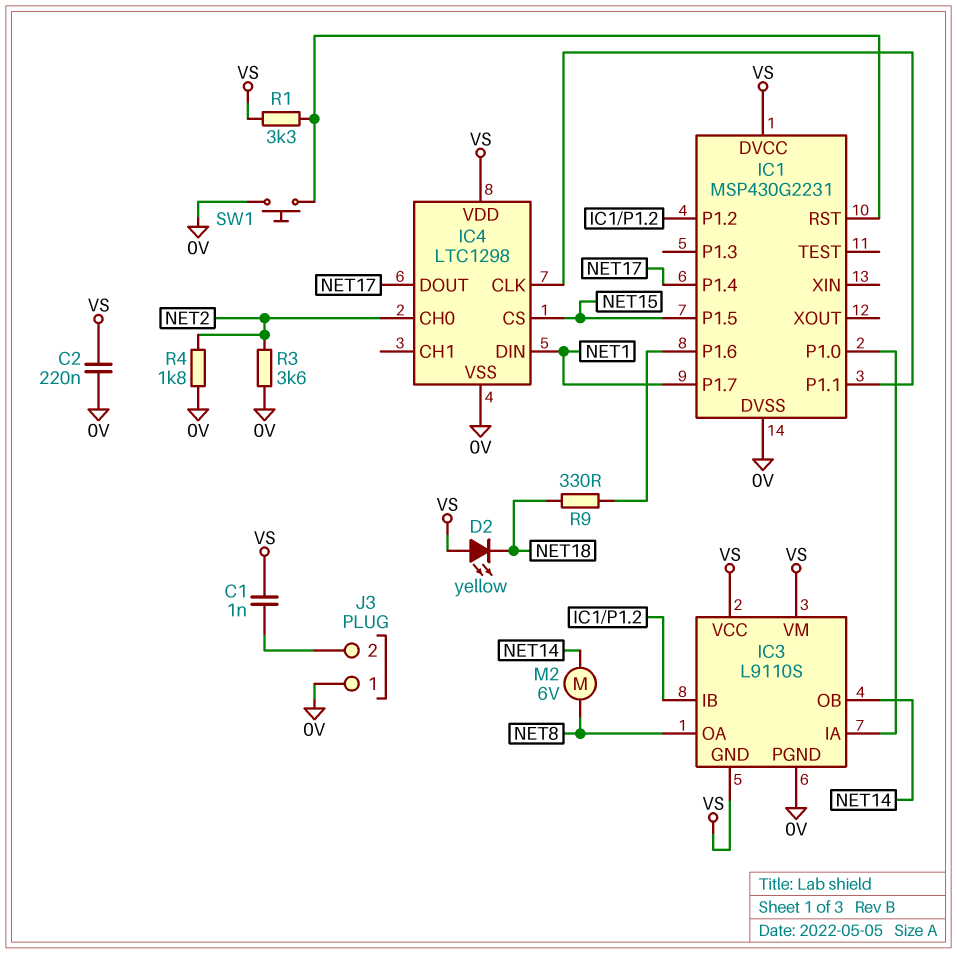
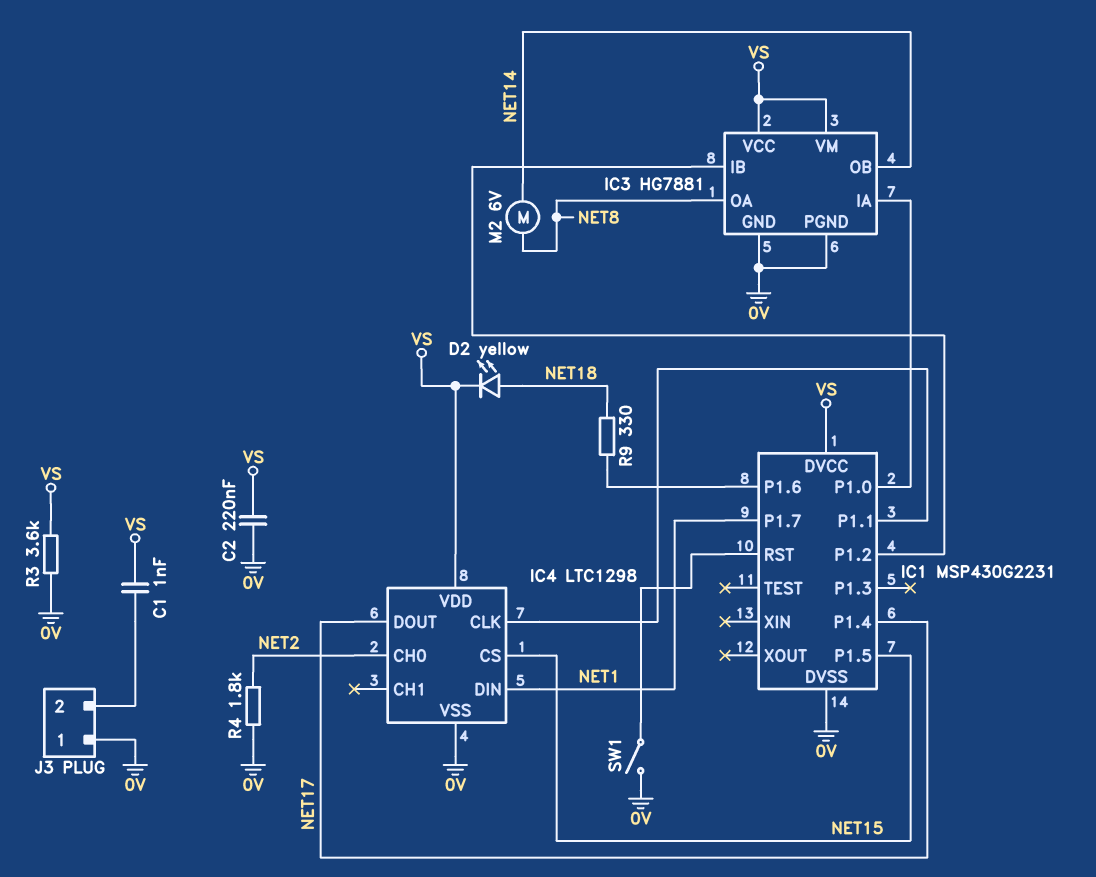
D2: LED yellow (A VS, K NET18) -> LED yellow (A NET18, K VS)
IC3: L9110S -> HG7881
IC3 pin GND: VS -> 0V
R1: 3.3k (IC1/RST, VS) -> none
R3: 3.6k (0V, NET2) -> 3.6k (0V, VS)
SW1: button (0V, IC1/RST) -> switch (0V, IC1/RST)

